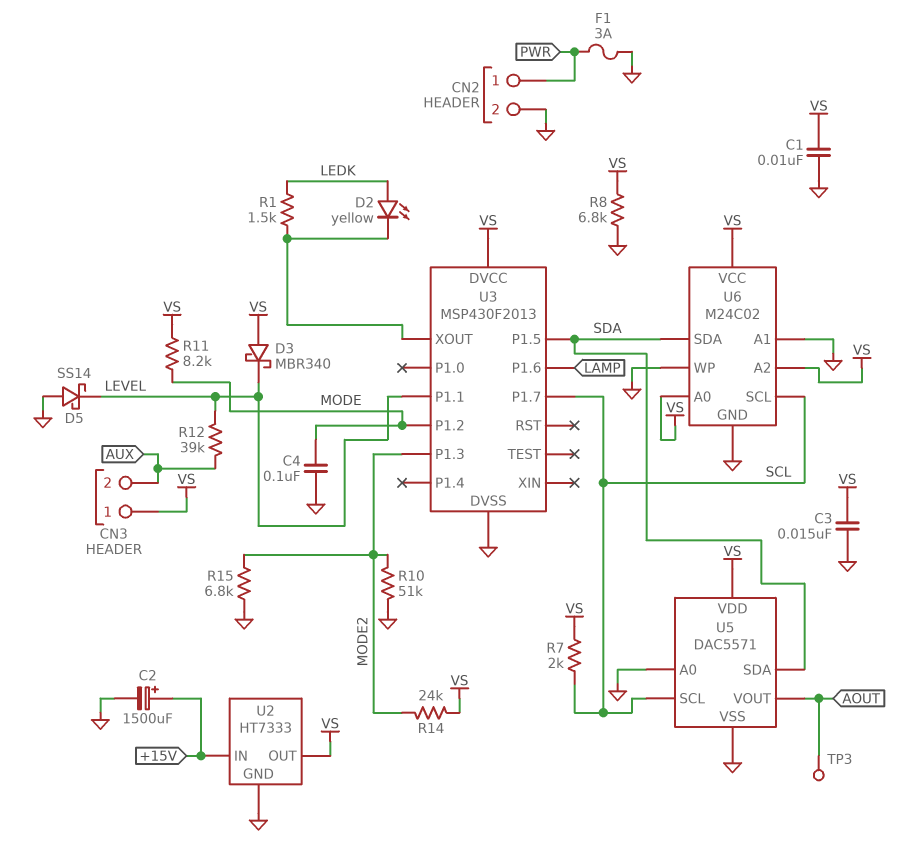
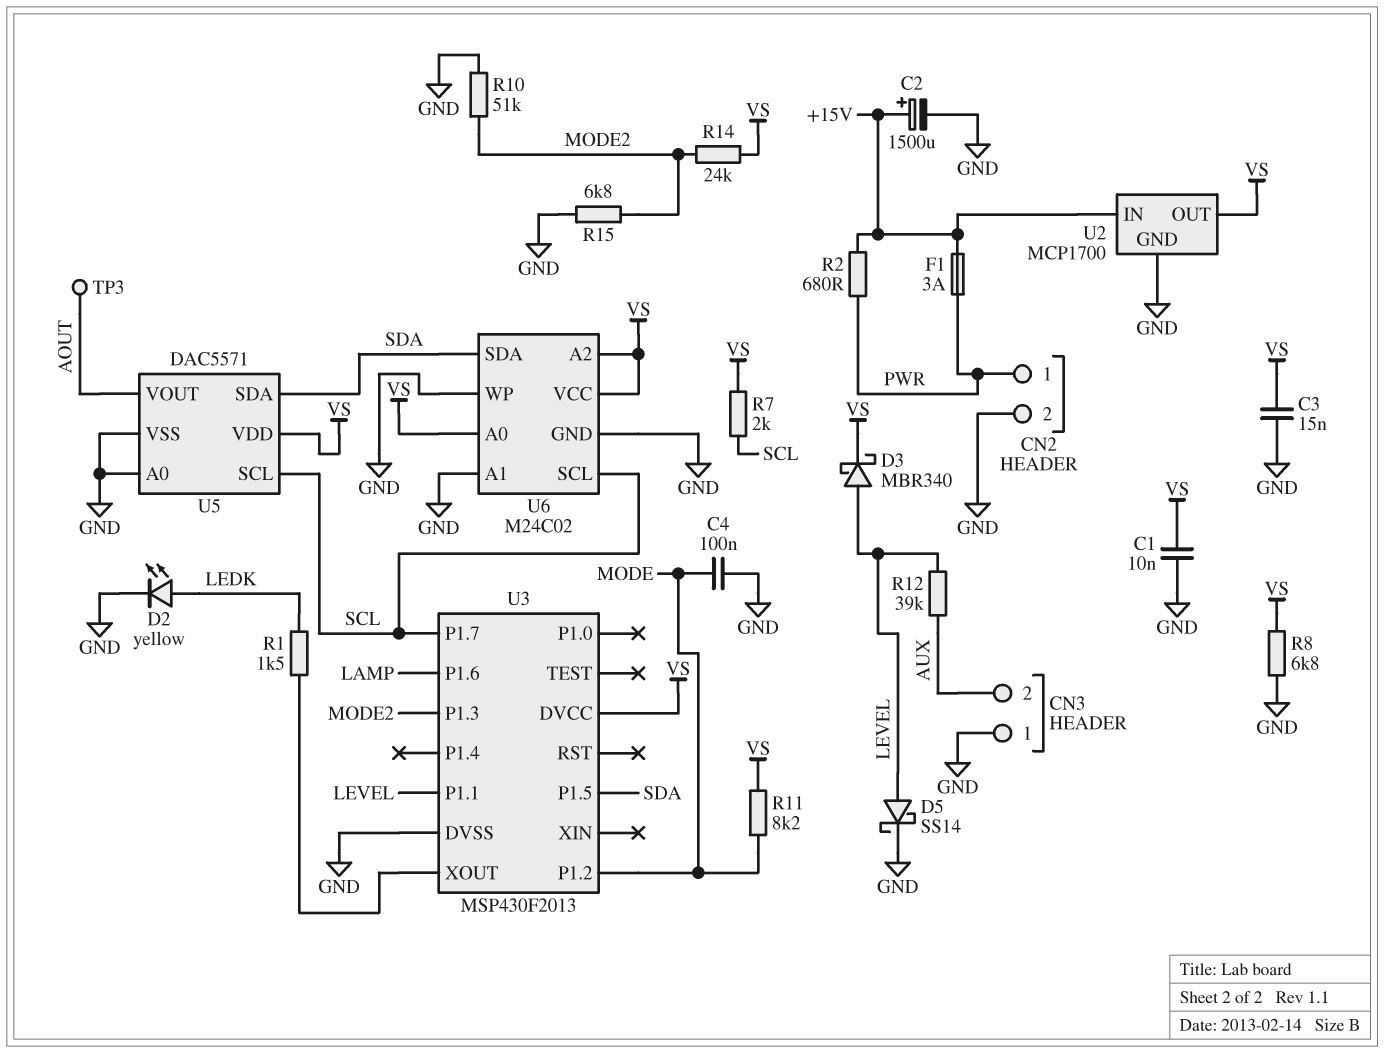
CN3 pin 1: VS -> GND
D2: LED yellow (A LEDK, K U3/XOUT) -> LED yellow (A LEDK, K GND)
D3: schottky MBR340 (A VS, K LEVEL) -> schottky MBR340 (A LEVEL, K VS)
D5: schottky SS14 (A GND, K LEVEL) -> schottky SS14 (A LEVEL, K GND)
F1: 3A (GND, PWR) -> 3A (+15V, PWR)
R2: none -> 680 (+15V, PWR)
U2: HT7333 -> MCP1700

